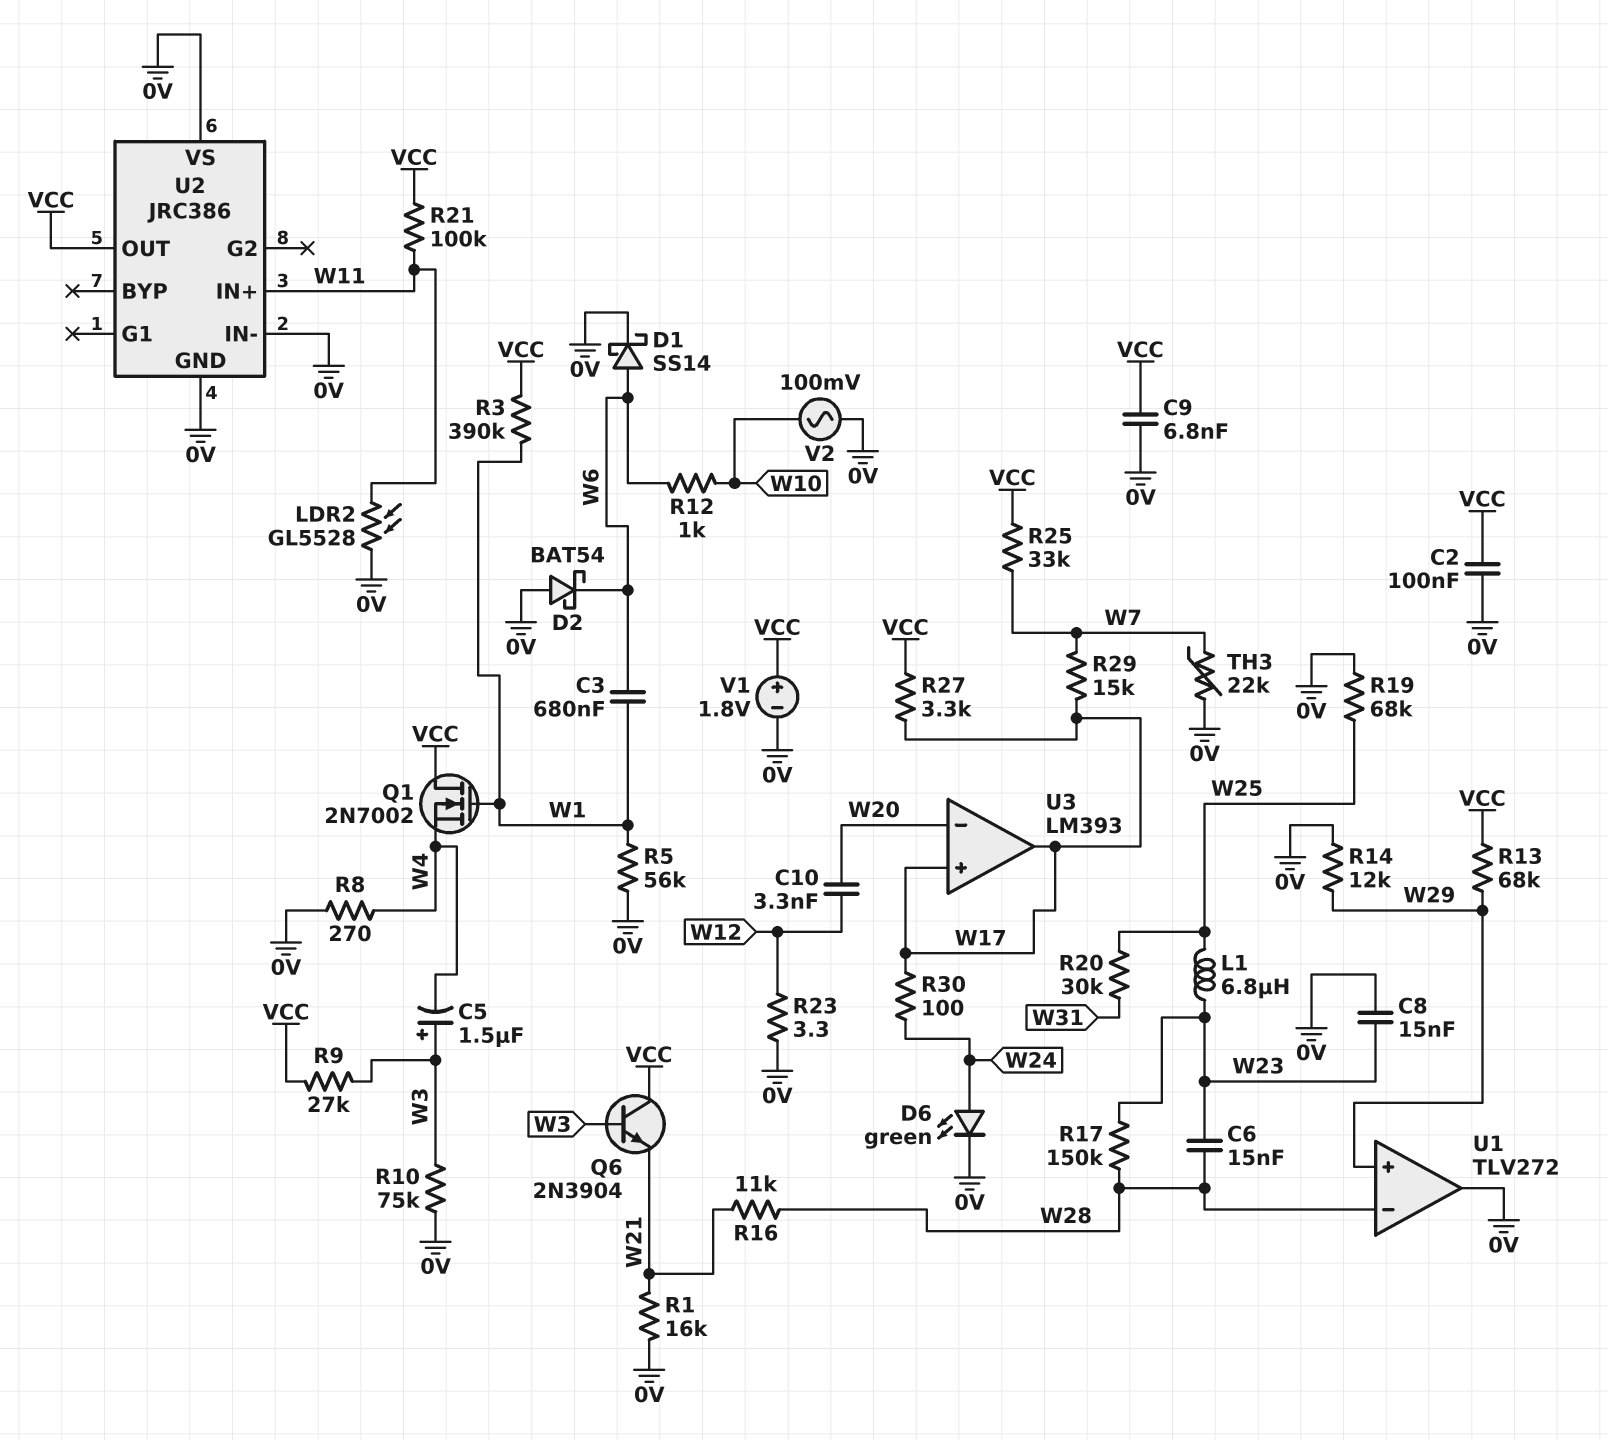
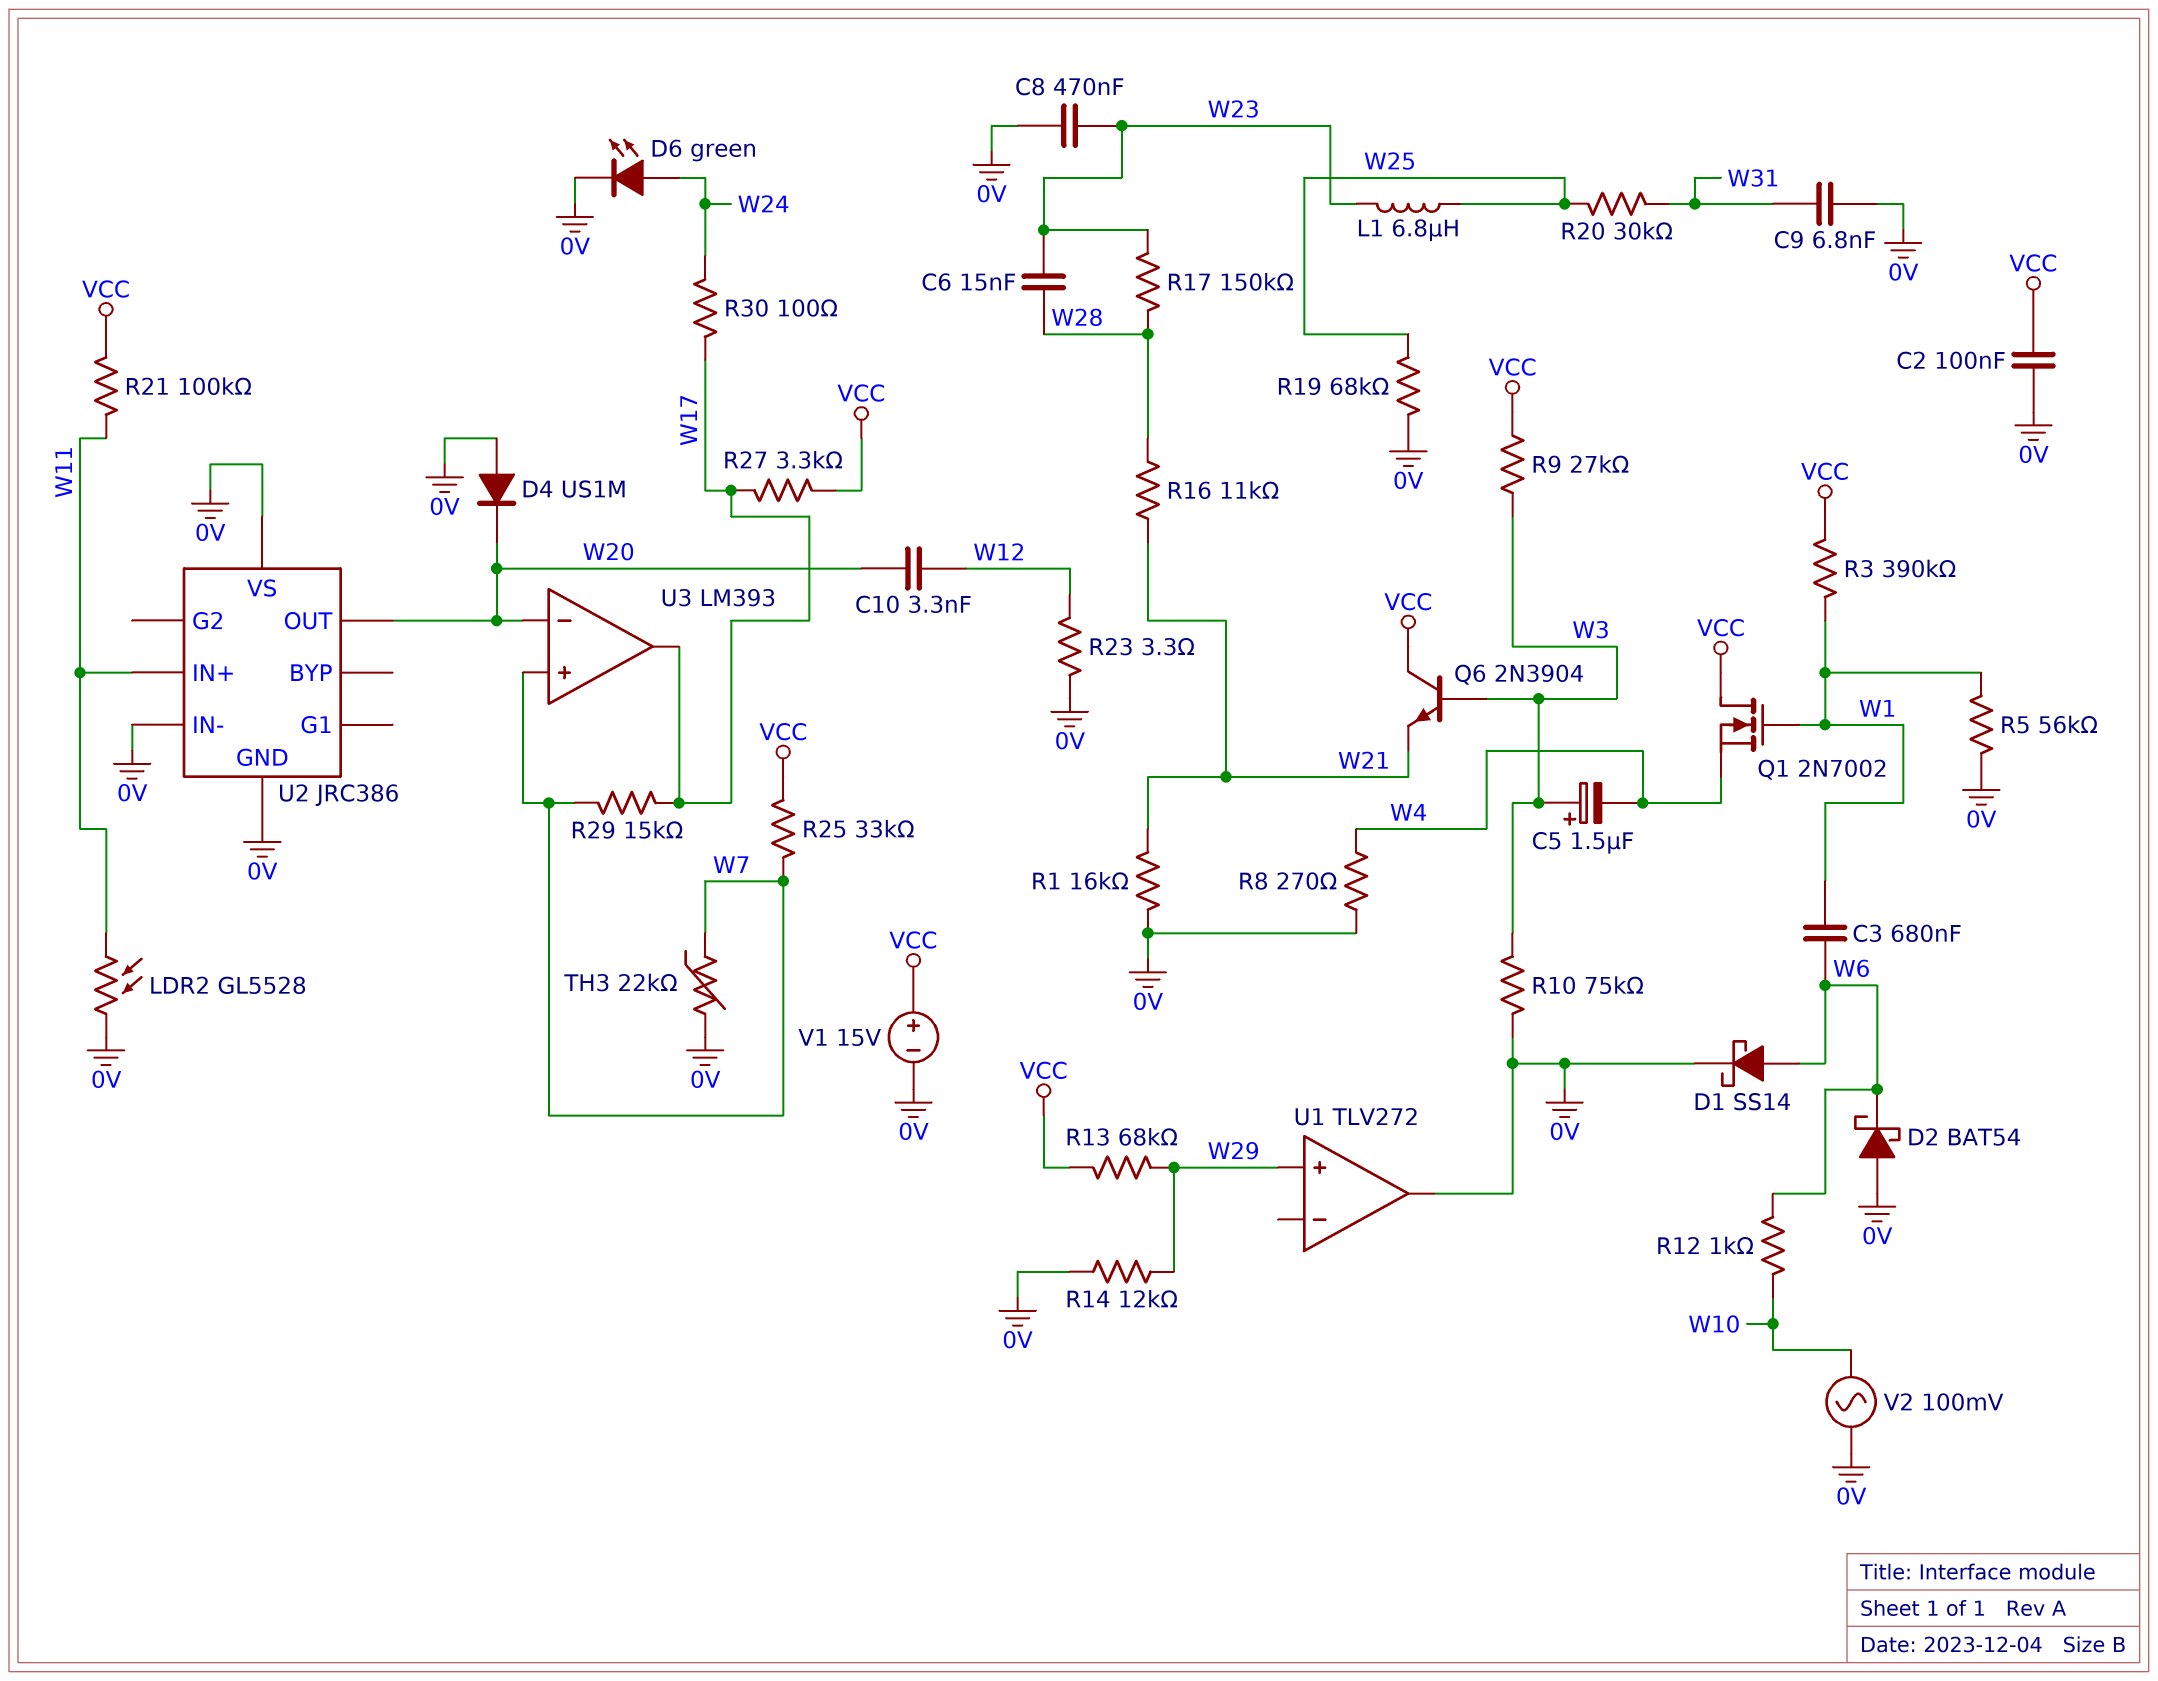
C8: 15nF (0V, W23) -> 470nF (0V, W23)
C9: 6.8nF (0V, VCC) -> 6.8nF (0V, W31)
D4: none -> diode US1M (A 0V, K W20)
U1 pin in-: W28 -> none
U2 pin OUT: VCC -> W20
U3 pin in+: W17 -> W7
V1: 1.8V (plus VCC, minus 0V) -> 15V (plus VCC, minus 0V)

